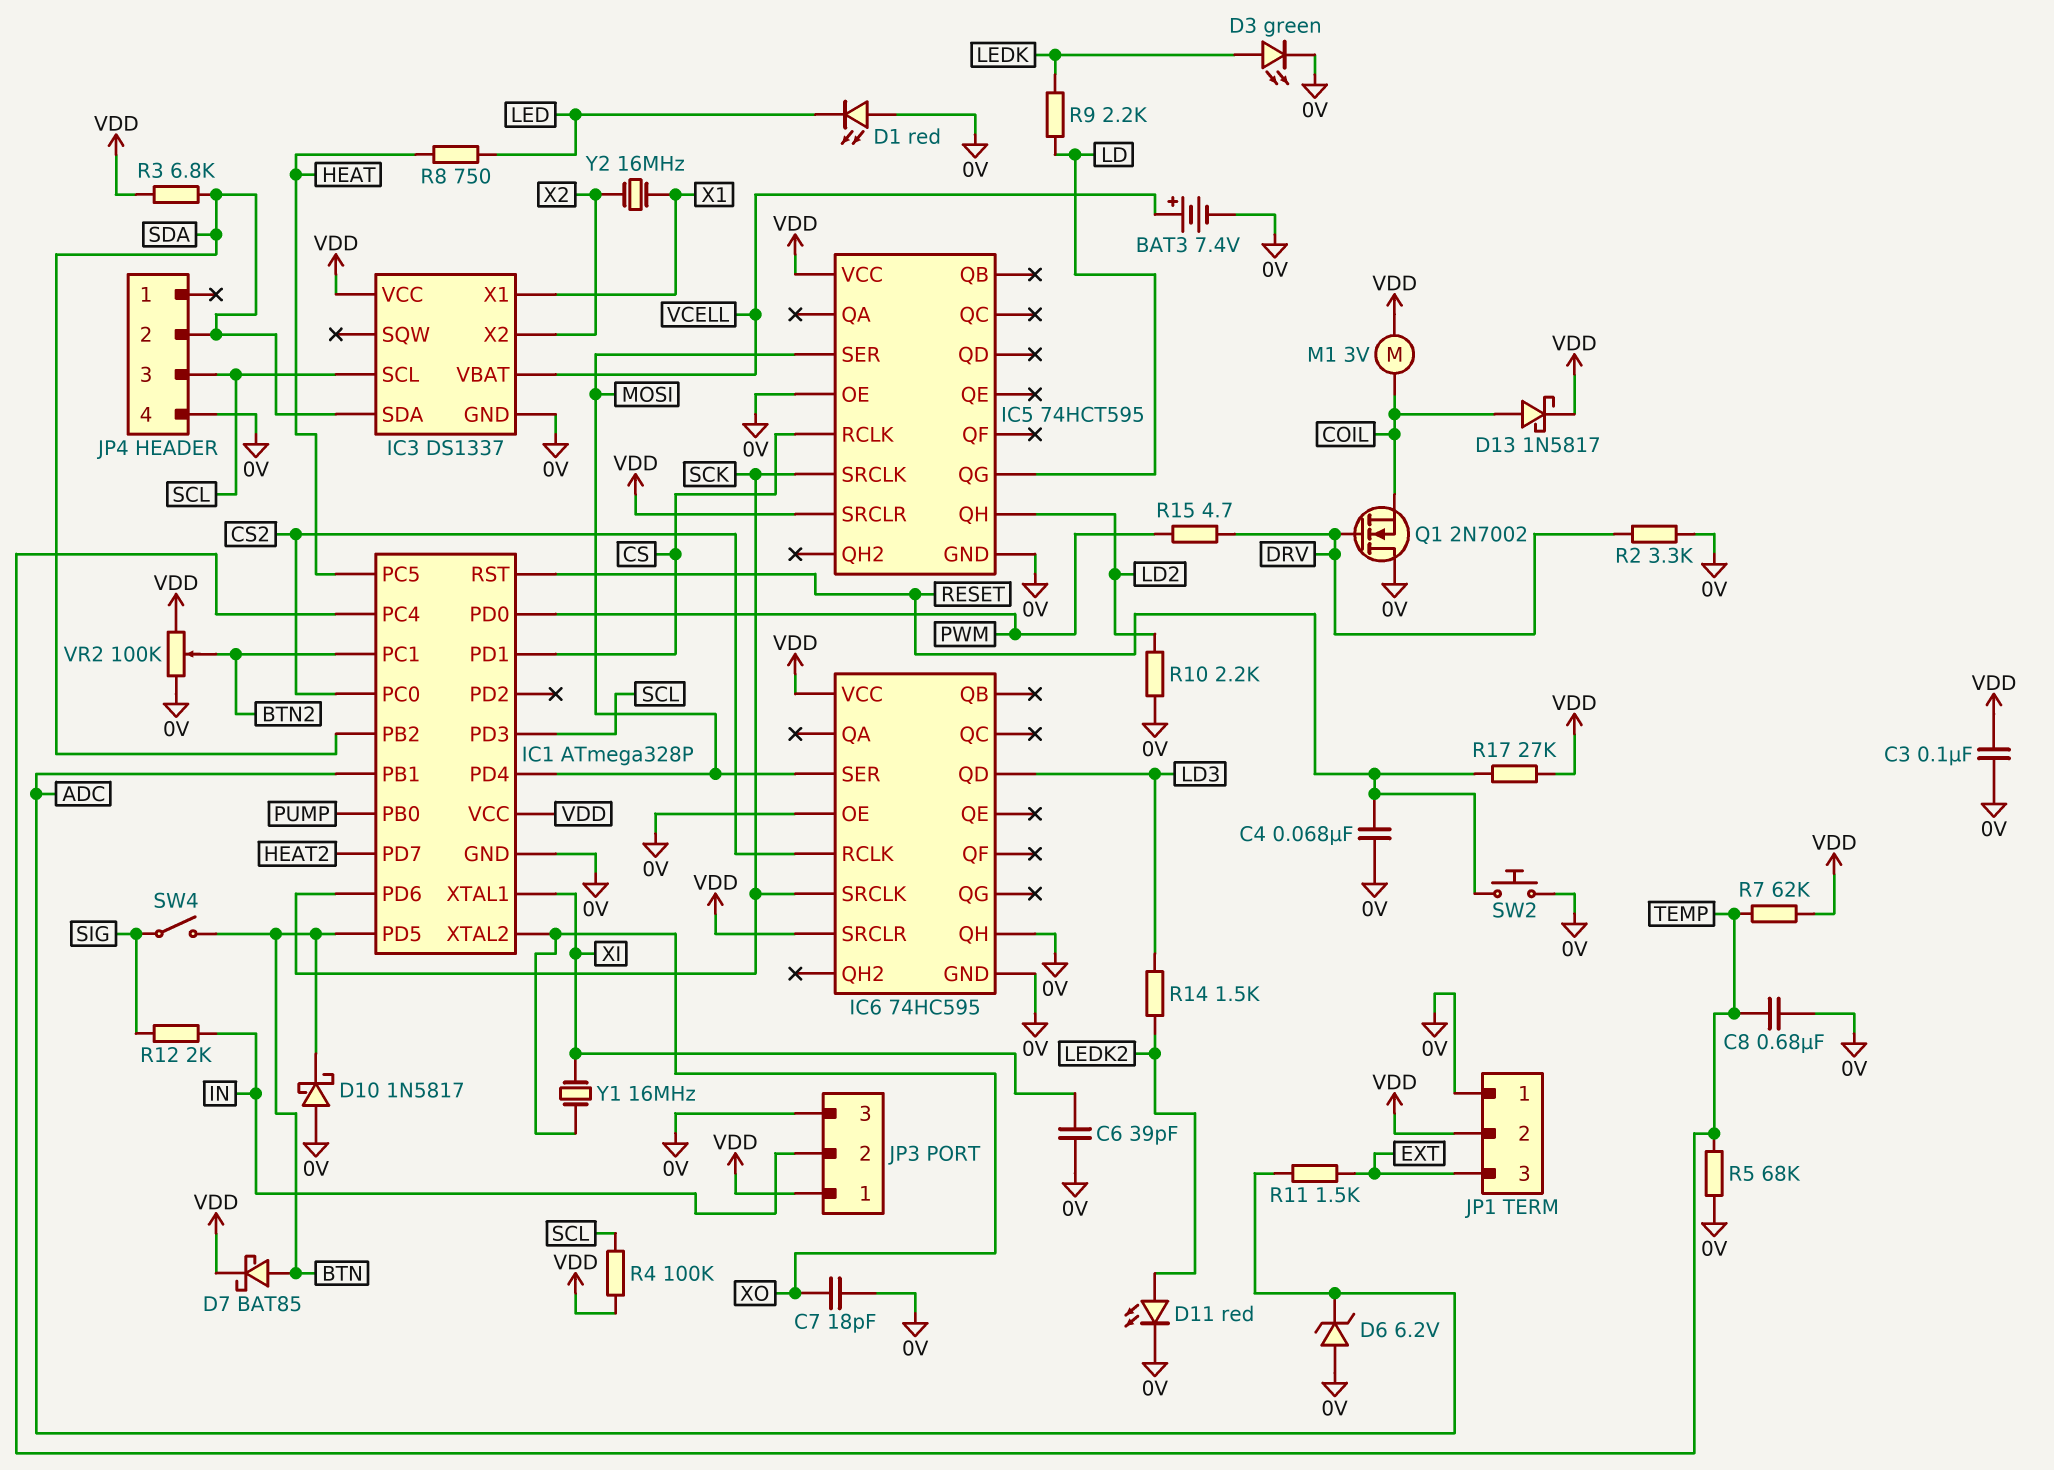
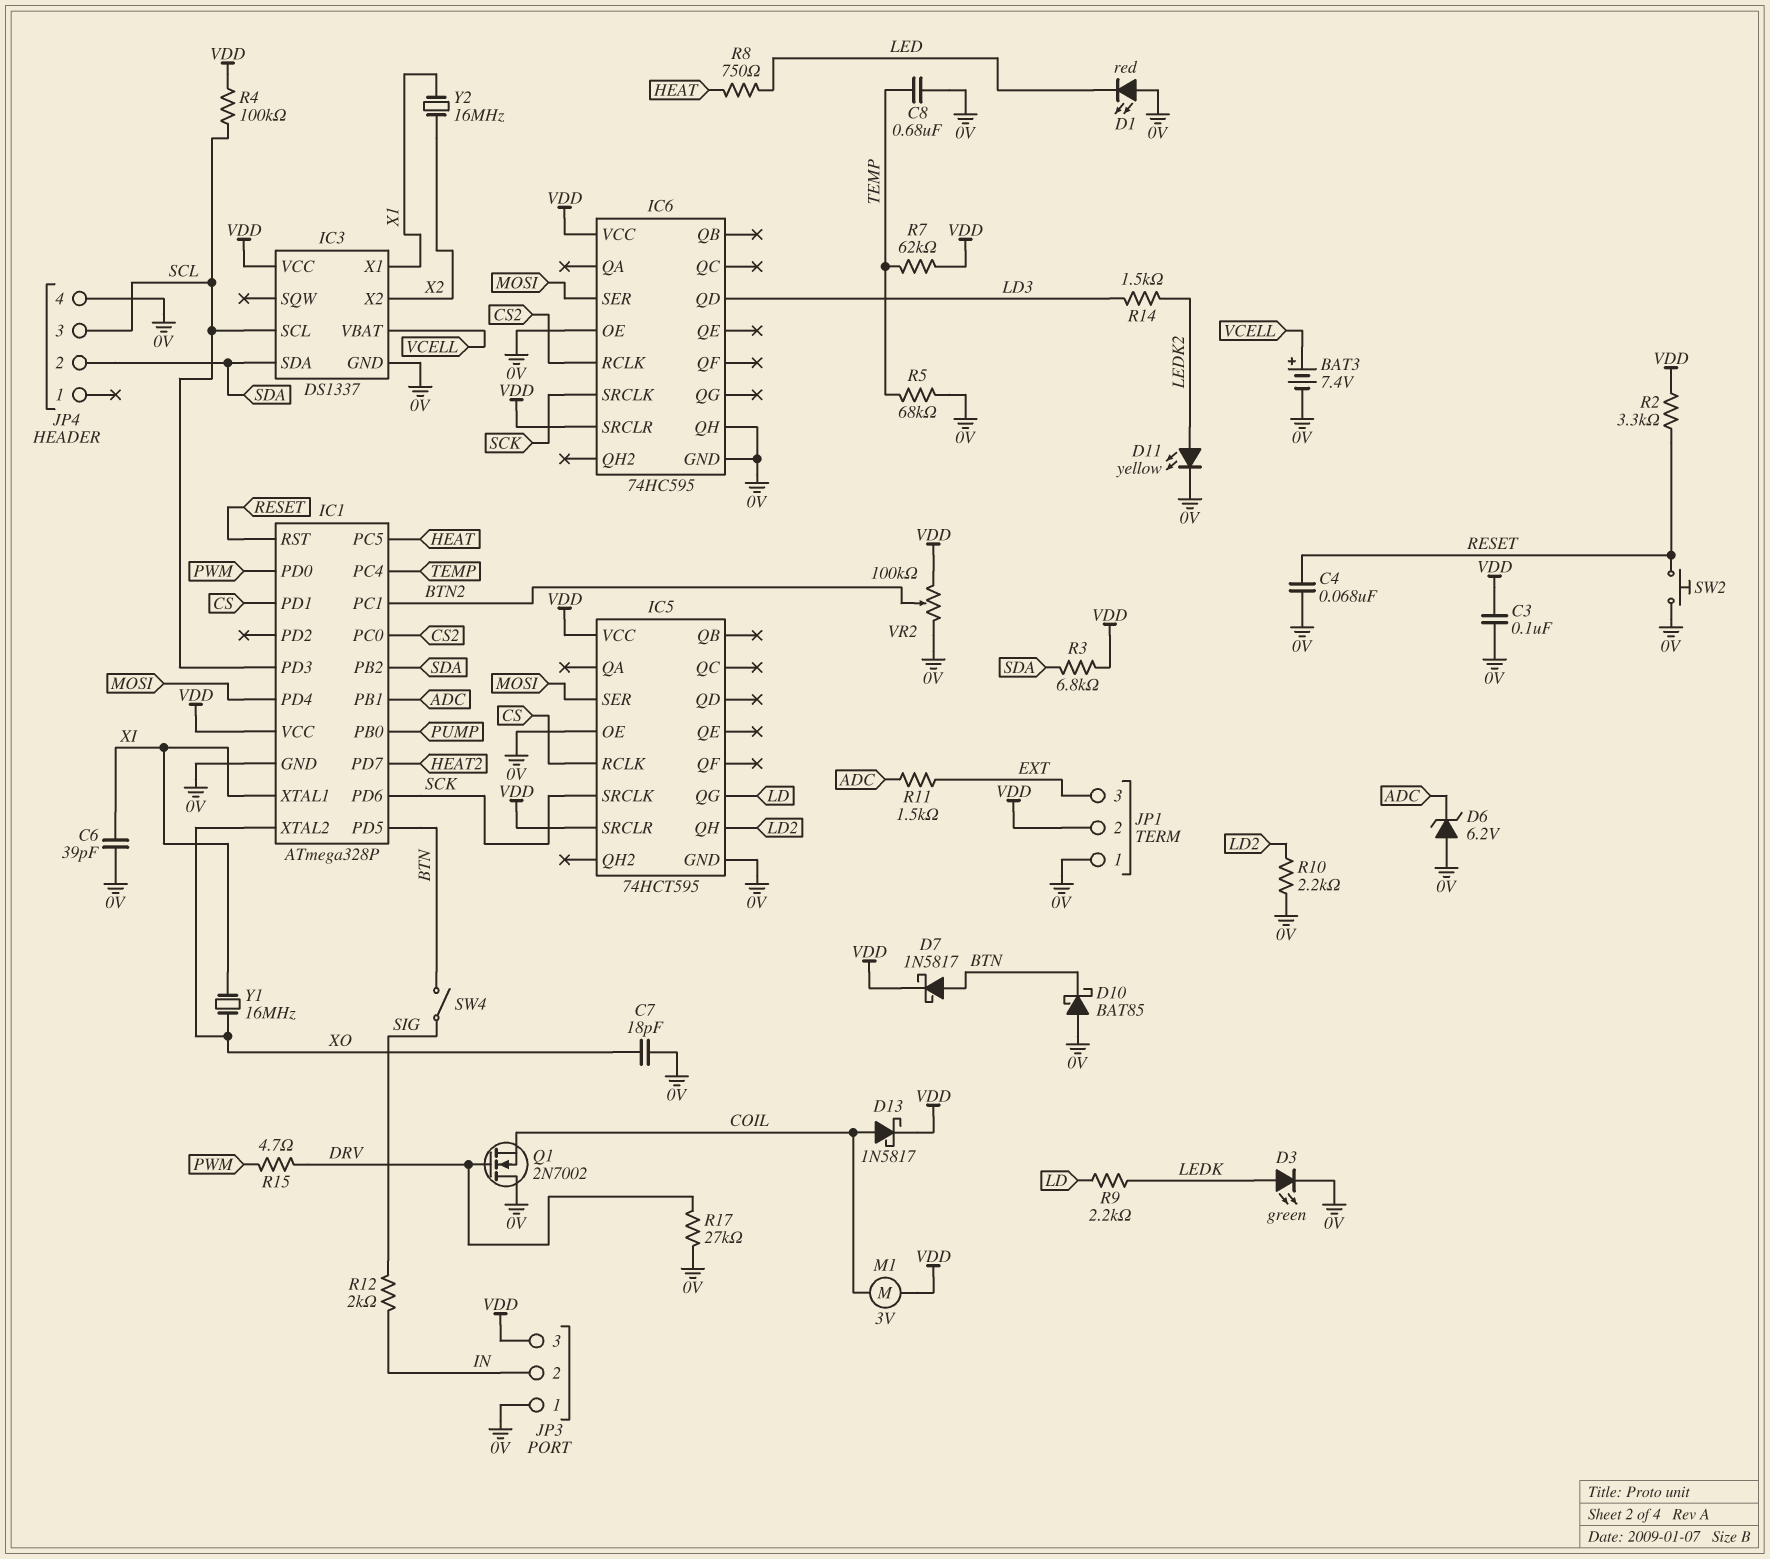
D7: schottky BAT85 (A BTN, K VDD) -> schottky 1N5817 (A BTN, K VDD)
D10: schottky 1N5817 (A 0V, K BTN) -> schottky BAT85 (A 0V, K BTN)
D11: LED red (A LEDK2, K 0V) -> LED yellow (A LEDK2, K 0V)
JP3 pin 1: VDD -> 0V
JP3 pin 3: 0V -> VDD
R2: 3.3k (0V, DRV) -> 3.3k (RESET, VDD)
R17: 27k (RESET, VDD) -> 27k (0V, DRV)

